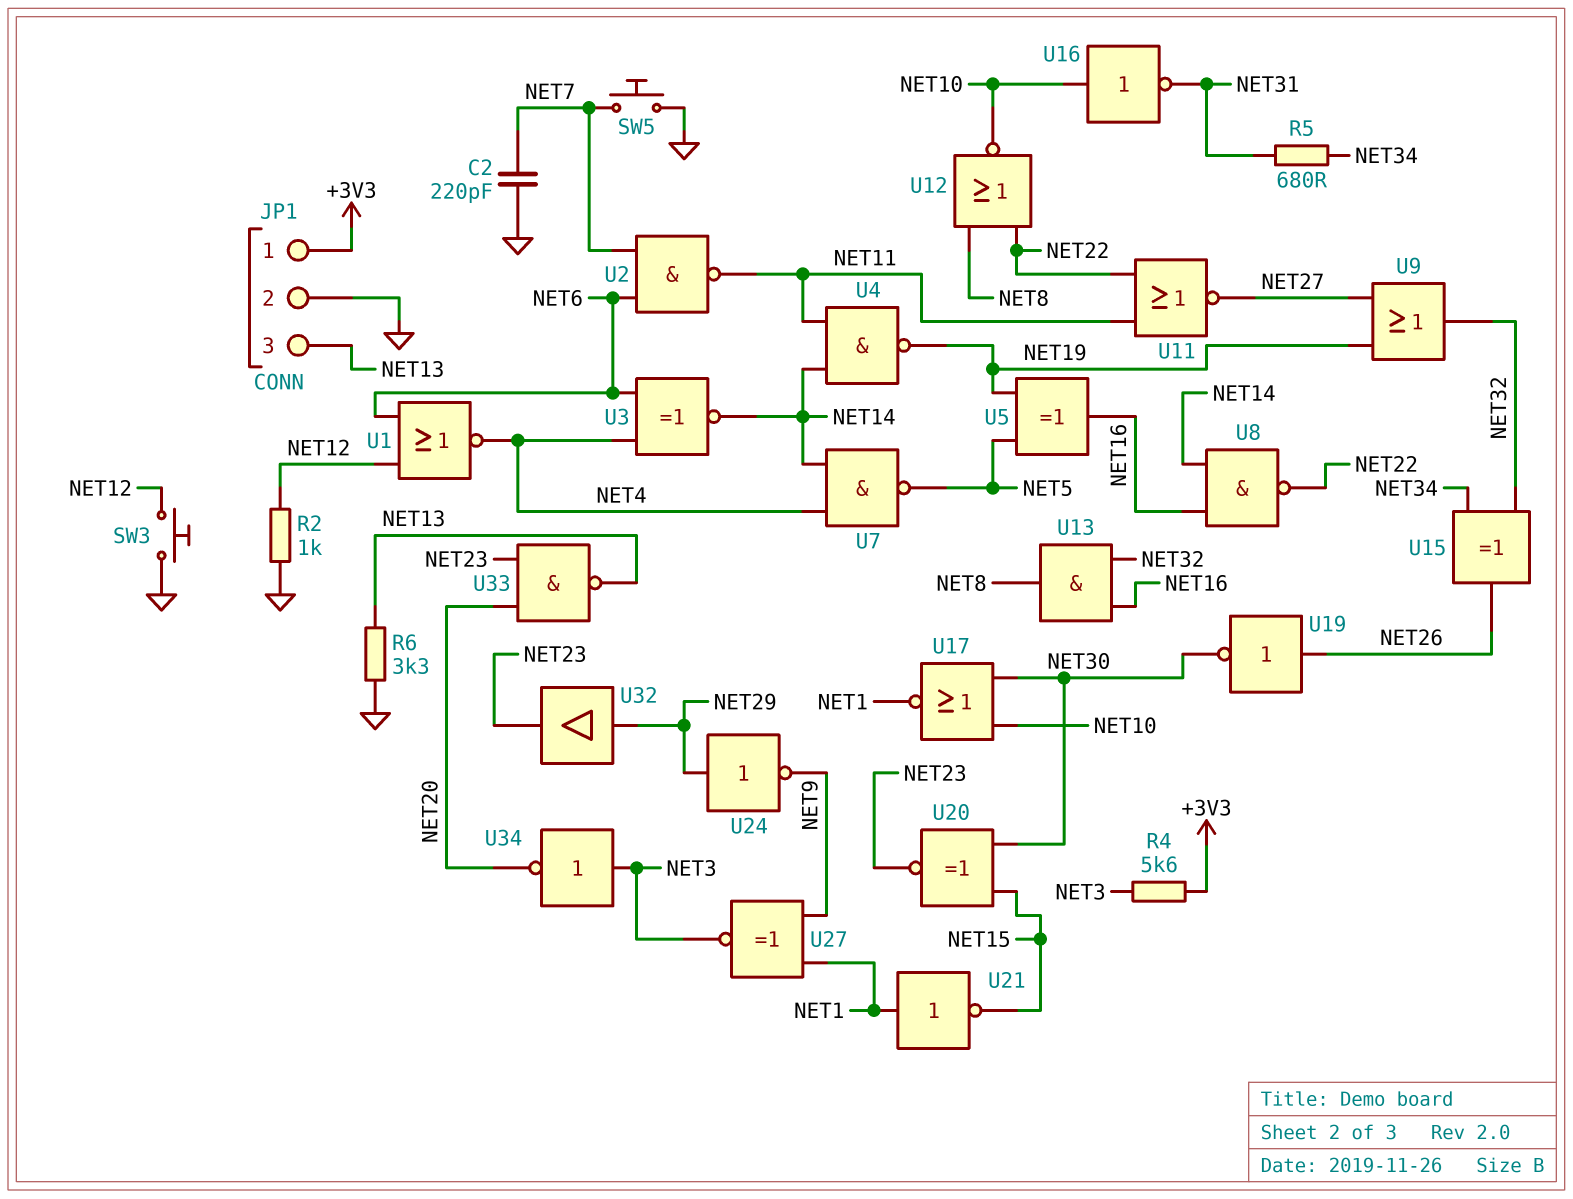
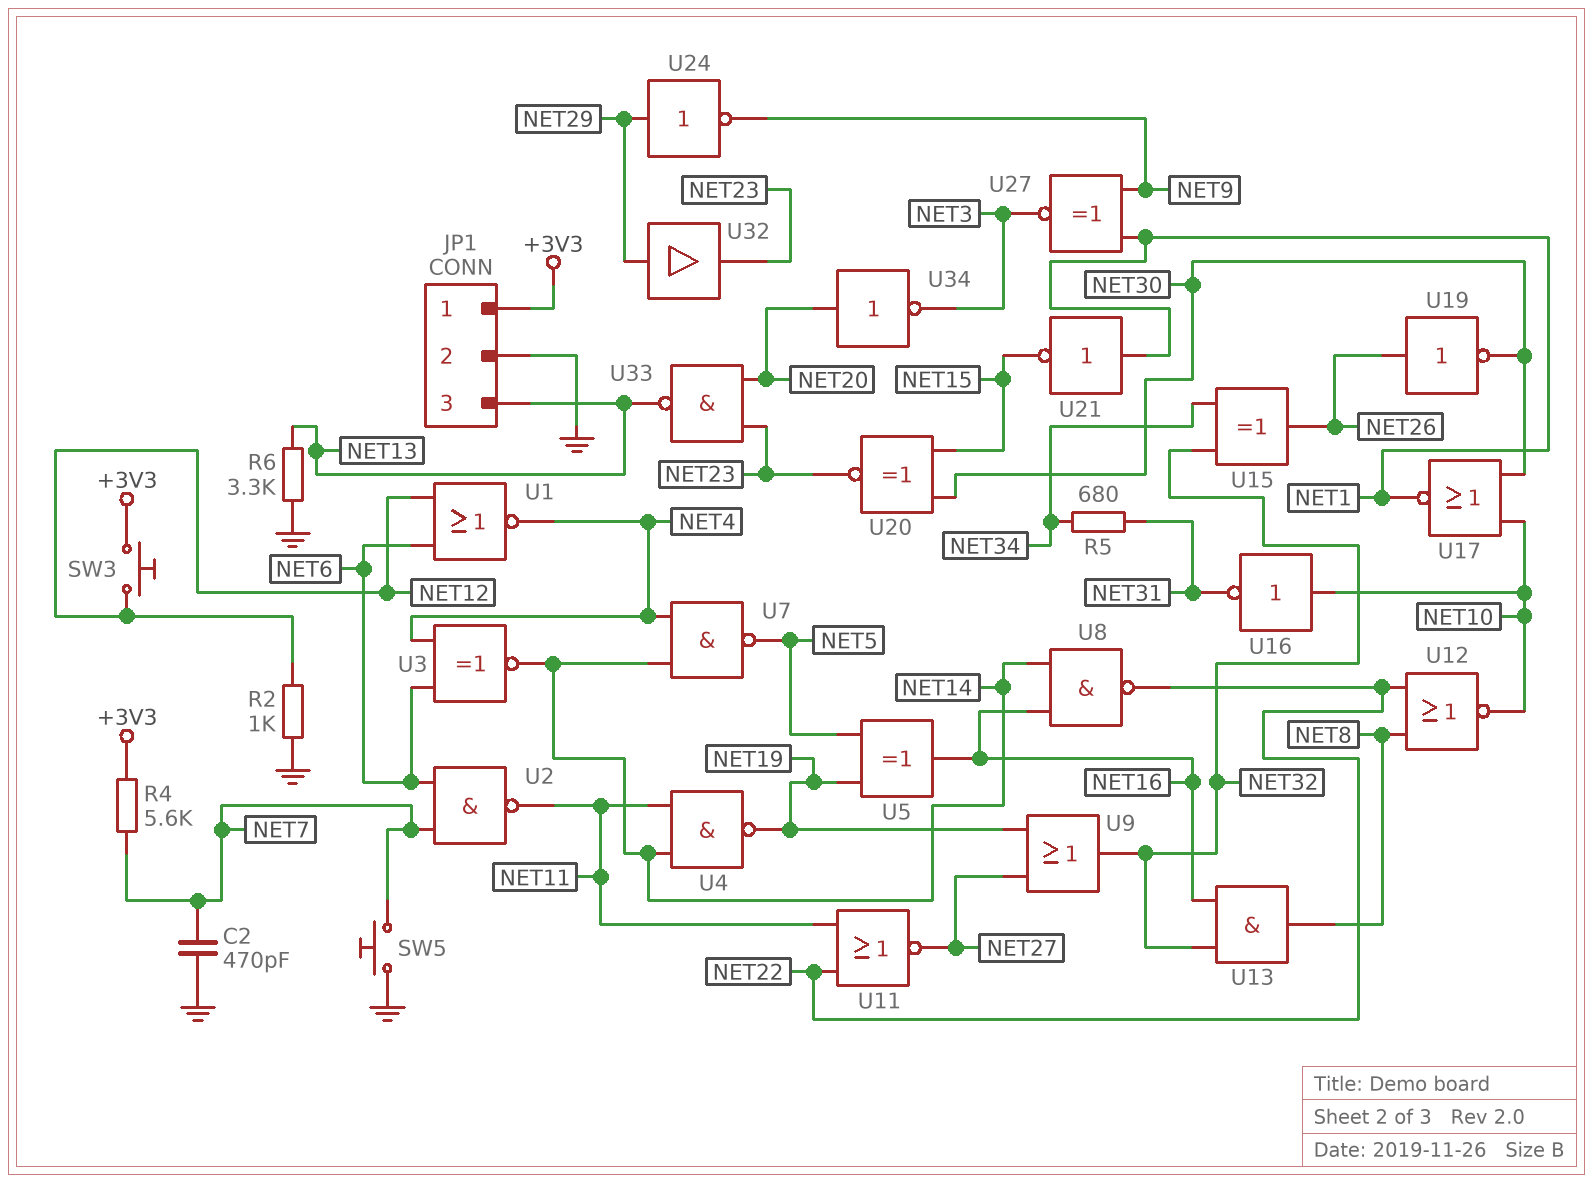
C2: 220pF (GND, NET7) -> 470pF (GND, NET7)
R4: 5.6k (+3V3, NET3) -> 5.6k (+3V3, NET7)
SW3: button (GND, NET12) -> button (+3V3, NET12)
U34: NOT (in NET3, out NET20) -> NOT (in NET20, out NET3)

